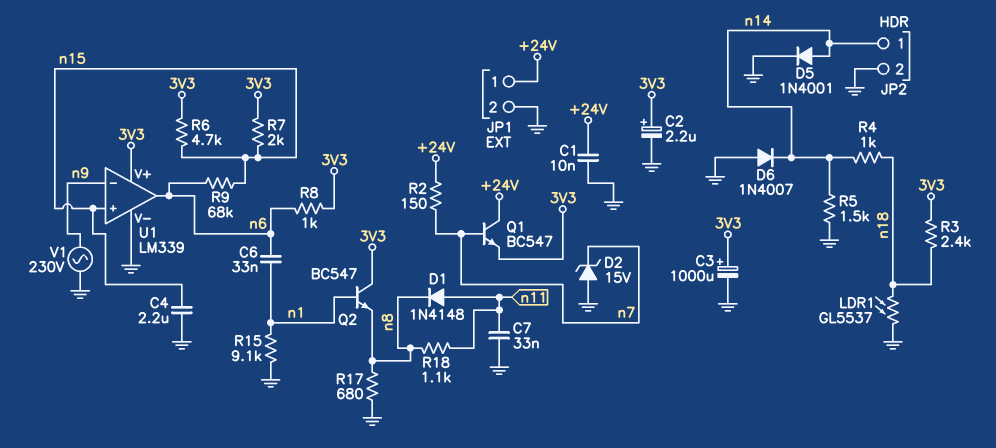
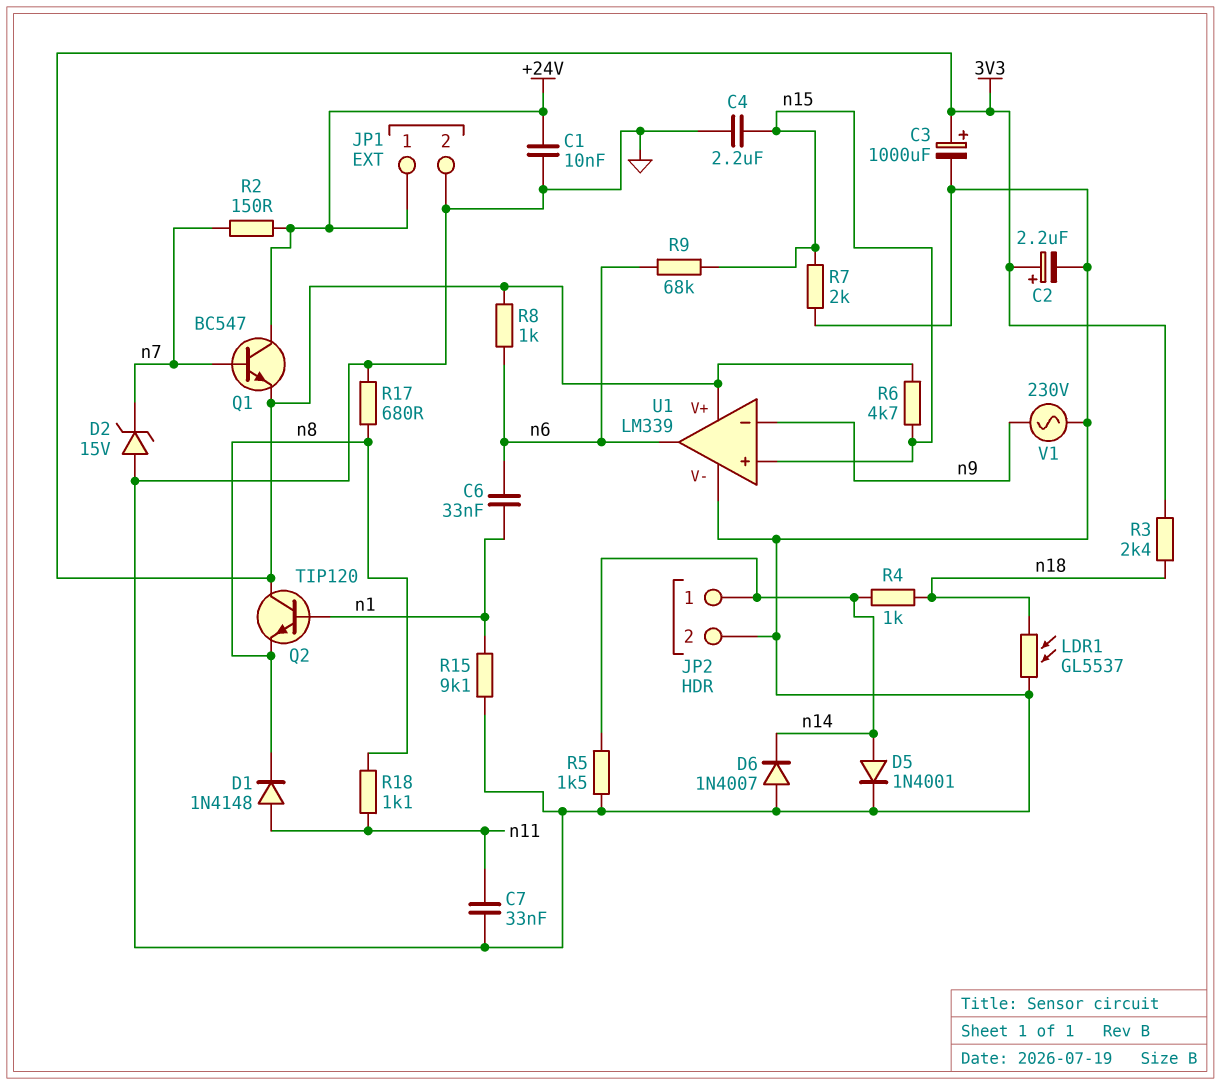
Q2: NPN BC547 (B n1, C 3V3, E n8) -> NPN TIP120 (B n1, C 3V3, E n8)
R7: 2k (3V3, n15) -> 2k (GND, n15)

